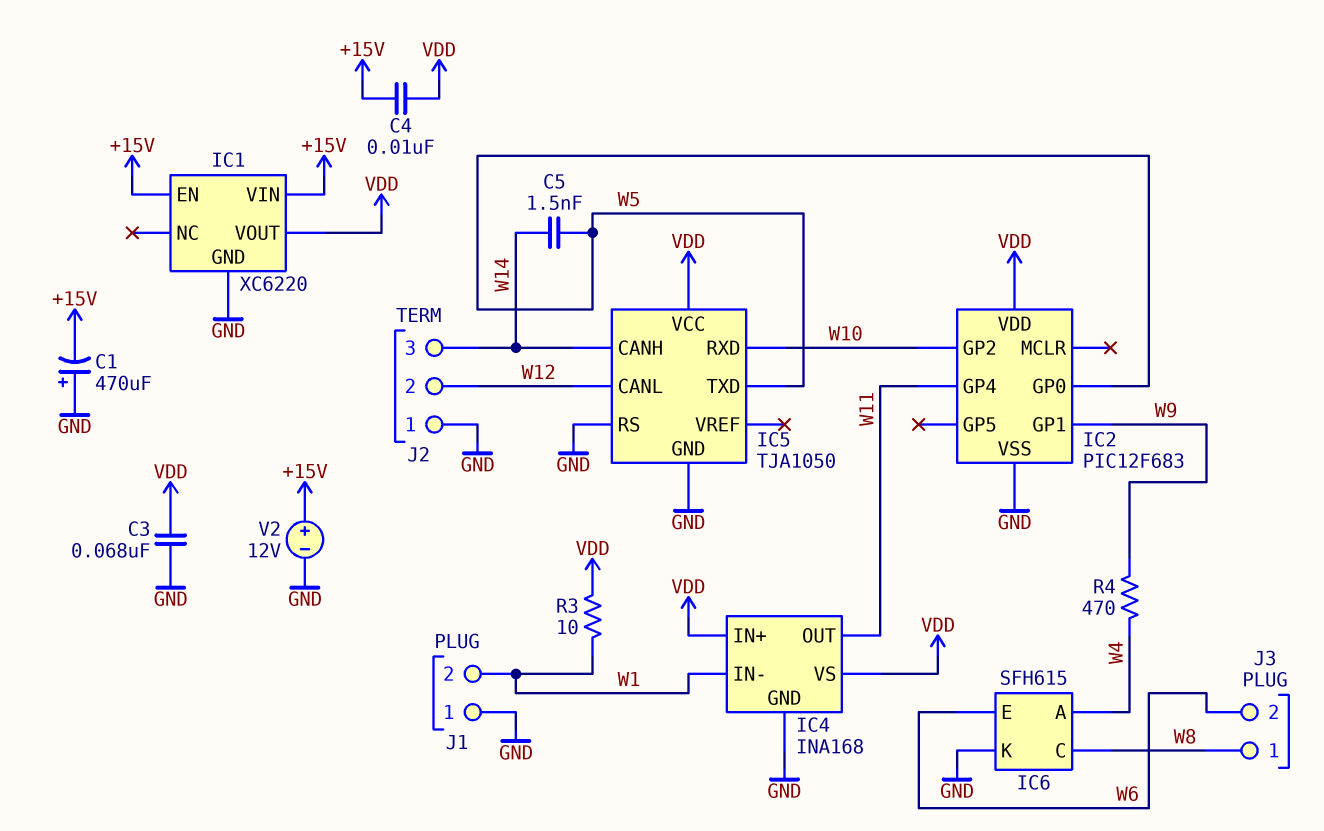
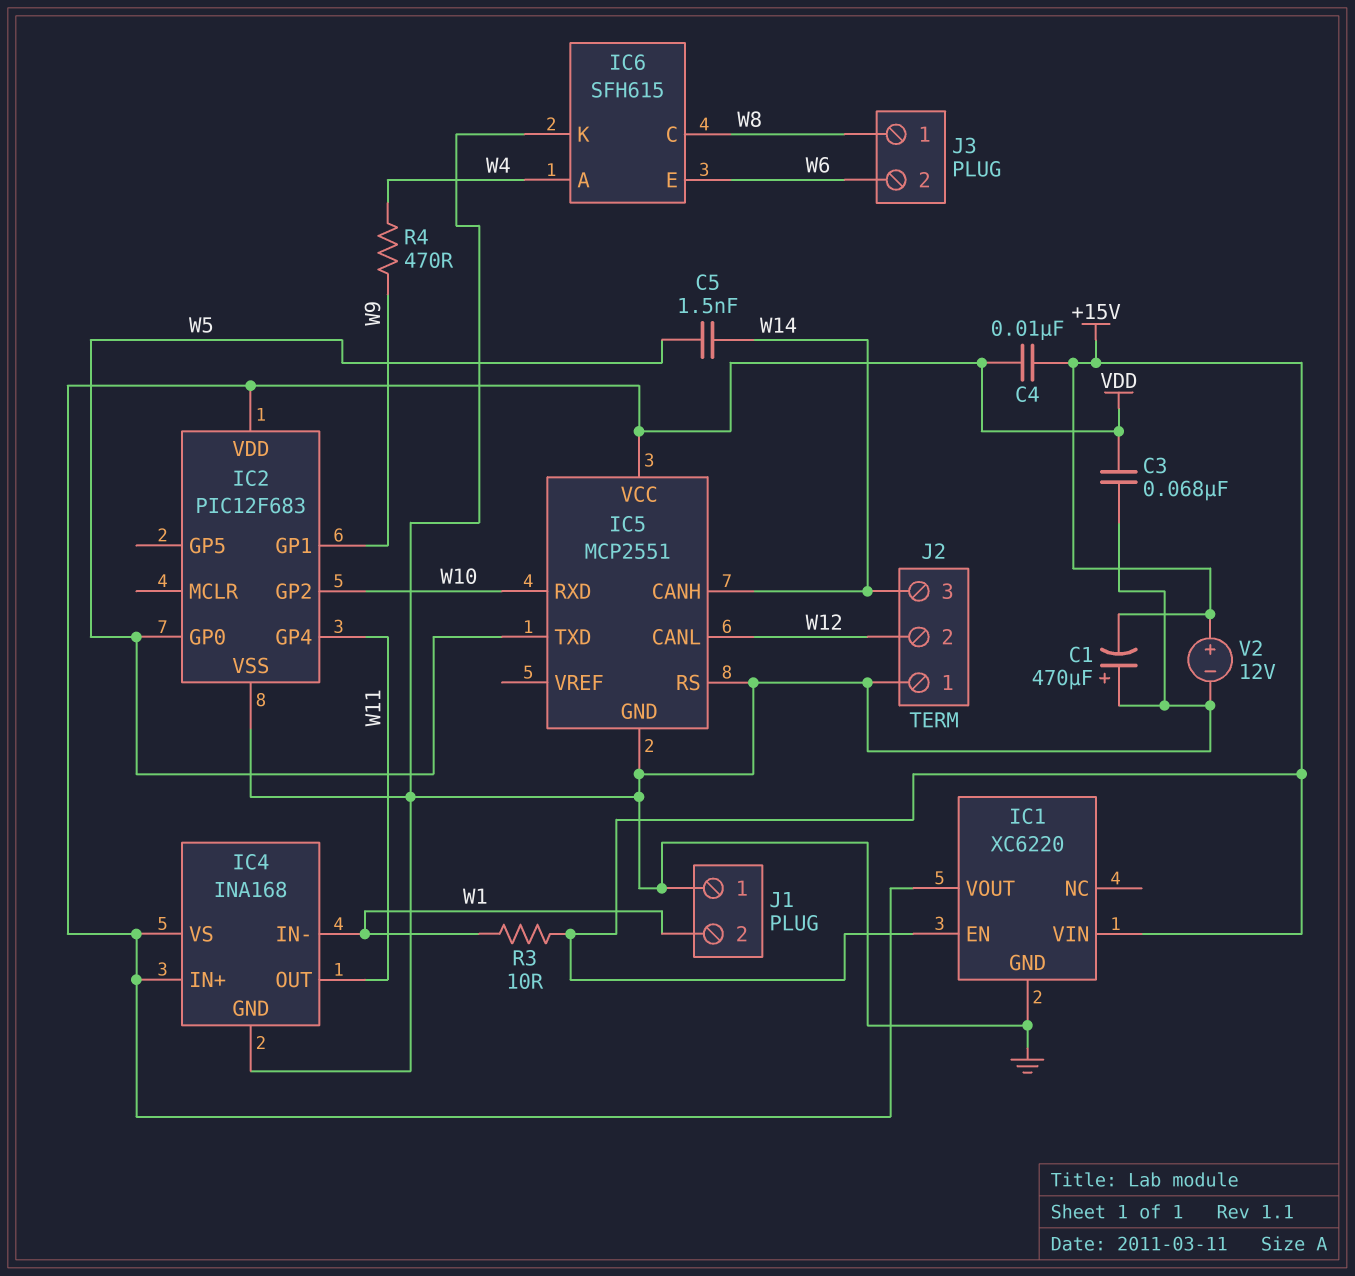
IC5: TJA1050 -> MCP2551
R3: 10 (VDD, W1) -> 10 (+15V, W1)

